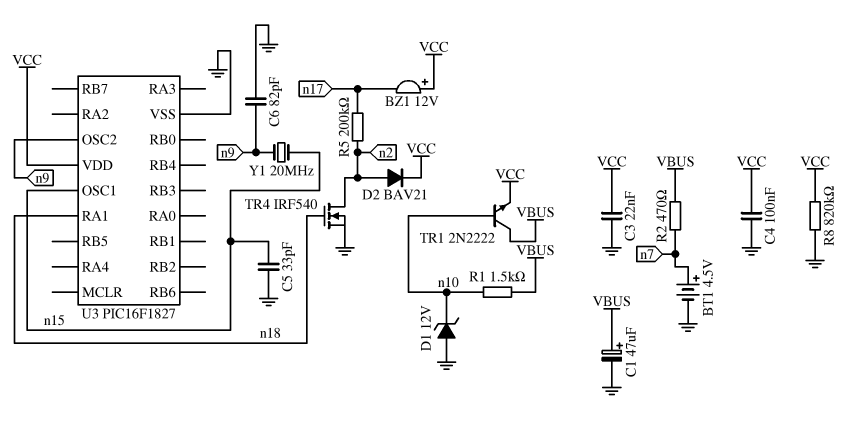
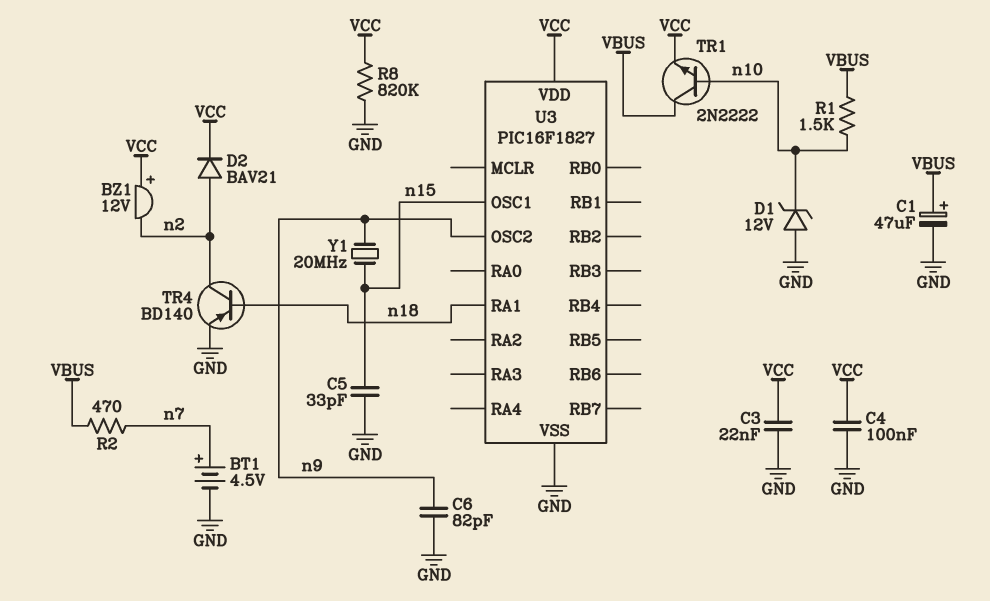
BZ1: buzzer 12V (plus VCC, minus n17) -> buzzer 12V (plus VCC, minus n2)
R5: 200k (n2, n17) -> none
TR4: NMOS IRF540 (G n18, D n2, S GND) -> PNP BD140 (B n18, C n2, E GND)

